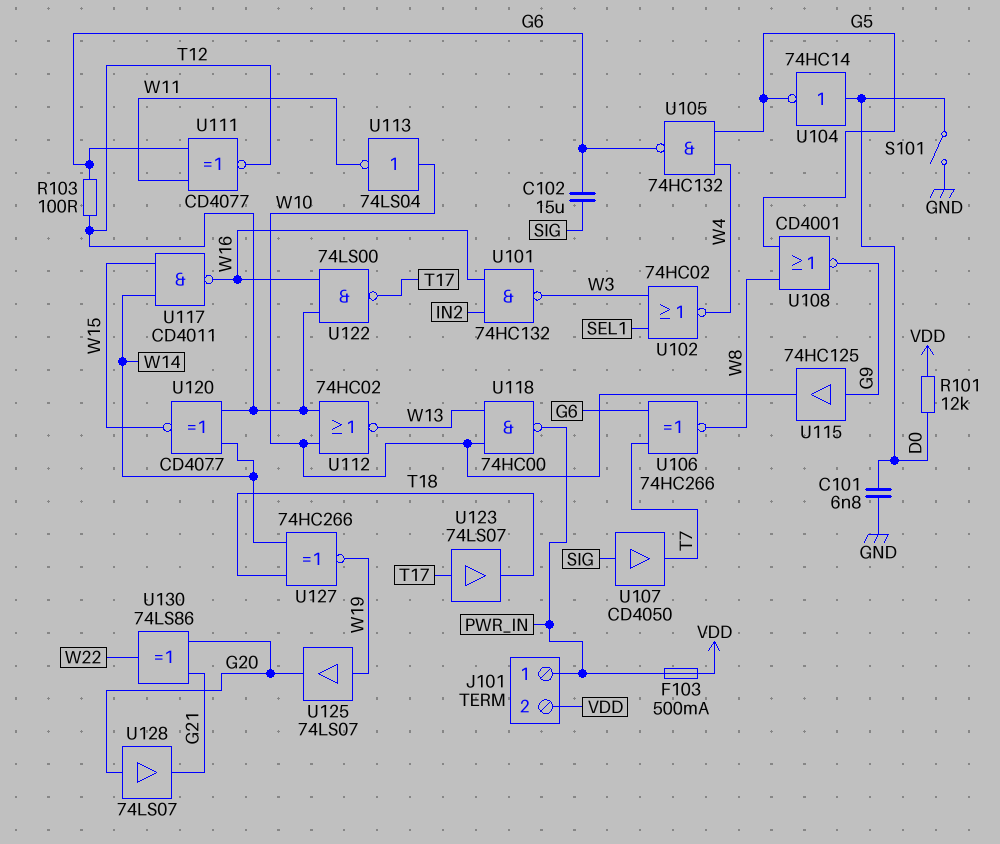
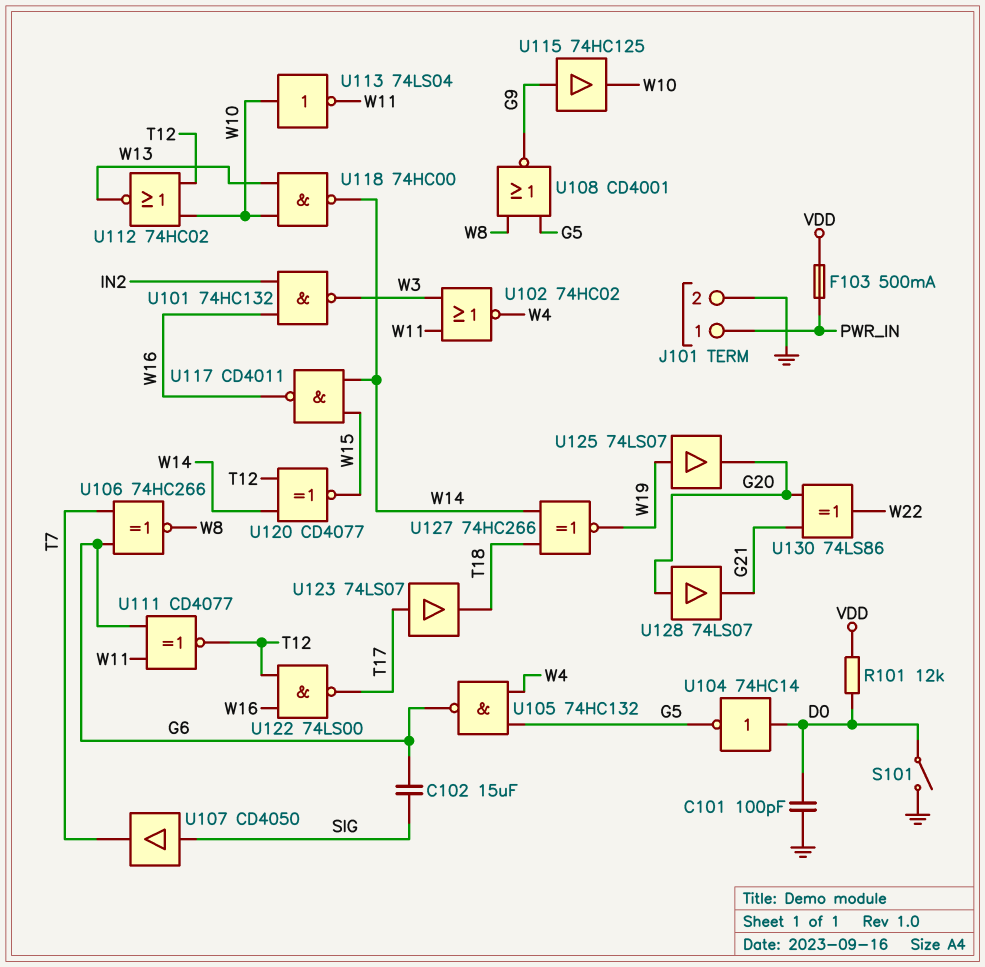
C101: 6.8nF (D0, GND) -> 100pF (D0, GND)
J101 pin 2: VDD -> GND
R103: 100 (G6, T12) -> none
U102: NOR 74HC02 (in SEL1, in W3, out W4) -> NOR 74HC02 (in W3, in W11, out W4)
U118: NAND 74HC00 (in W10, in W13, out PWR_IN) -> NAND 74HC00 (in W10, in W13, out W14)

